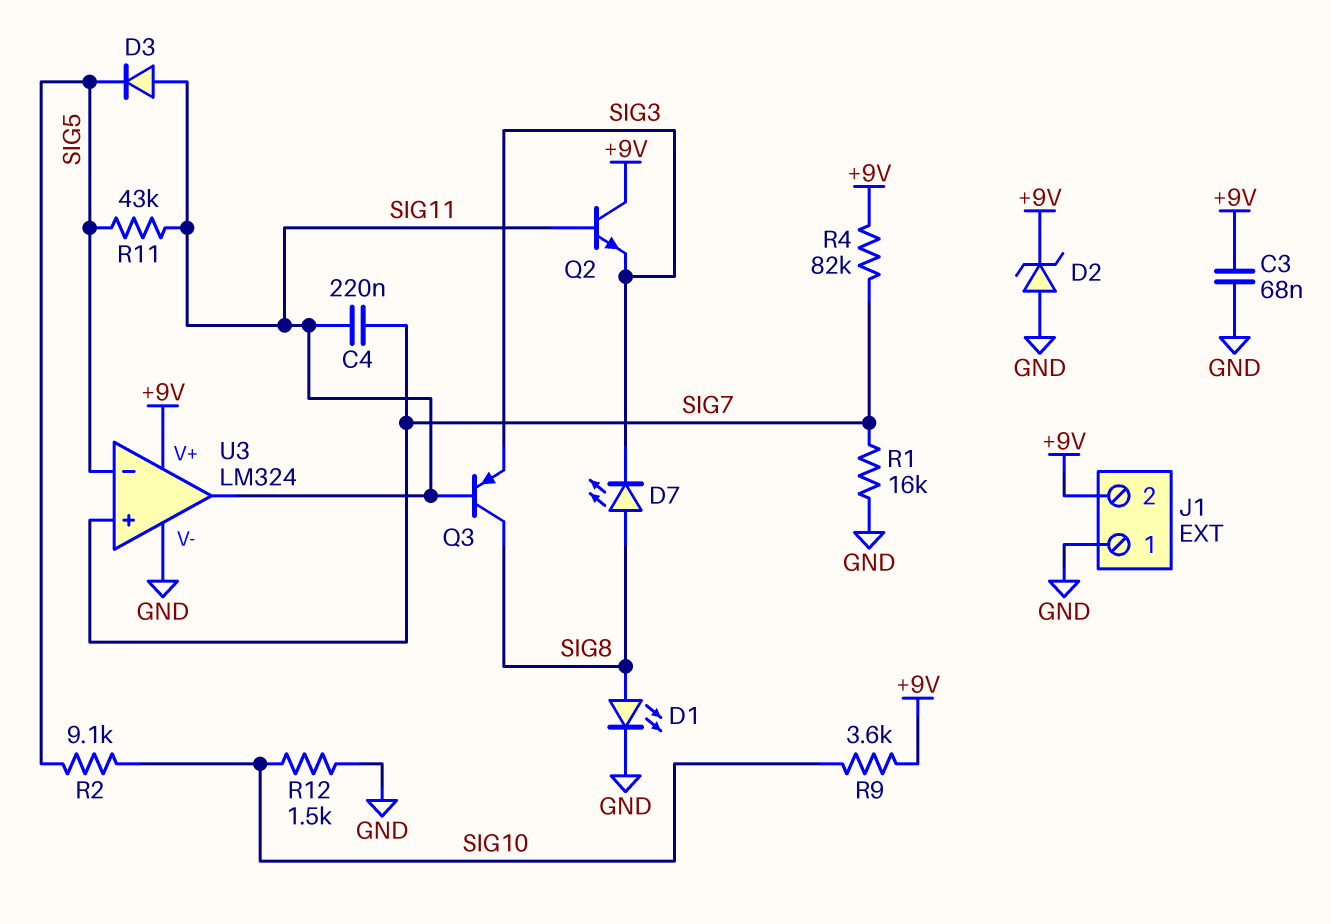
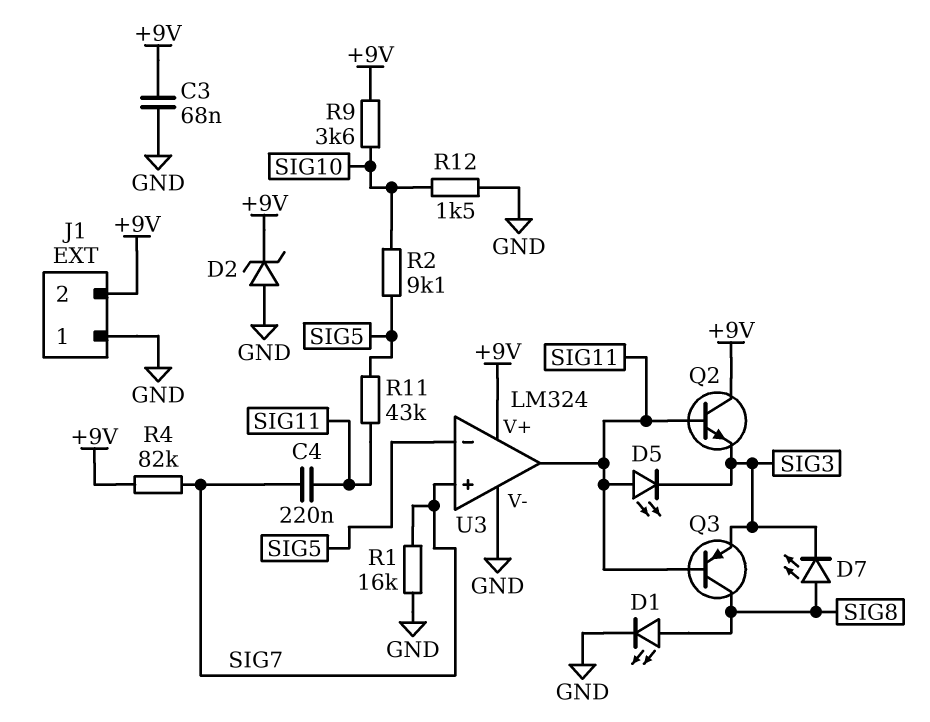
D3: diode (A SIG11, K SIG5) -> none
D5: none -> LED (A SIG11, K SIG3)

